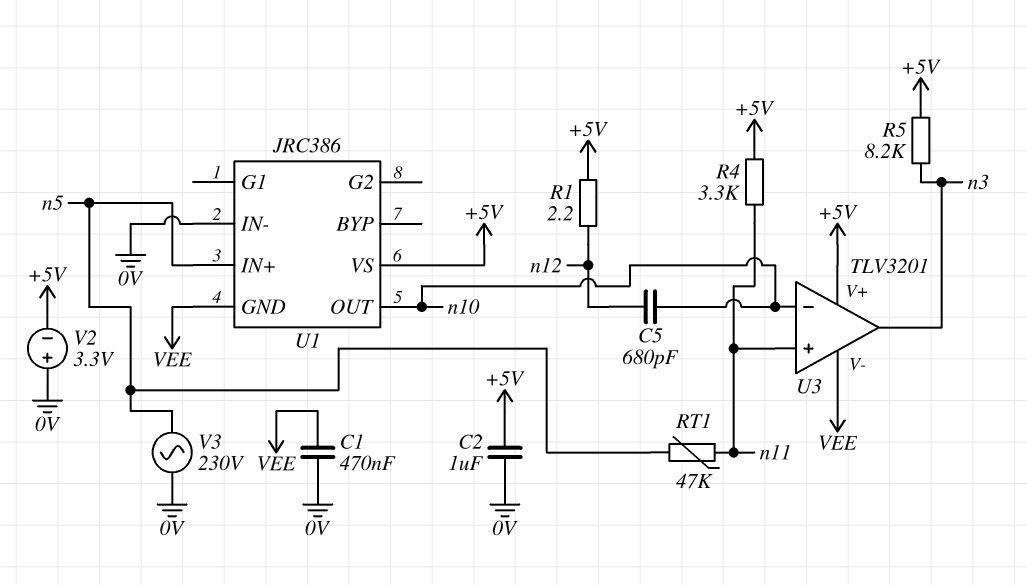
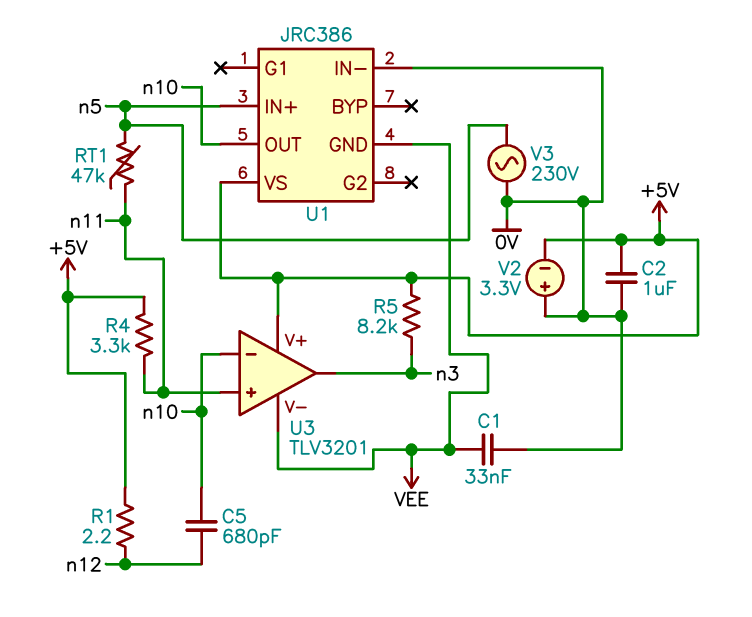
C1: 470nF (0V, VEE) -> 33nF (0V, VEE)

